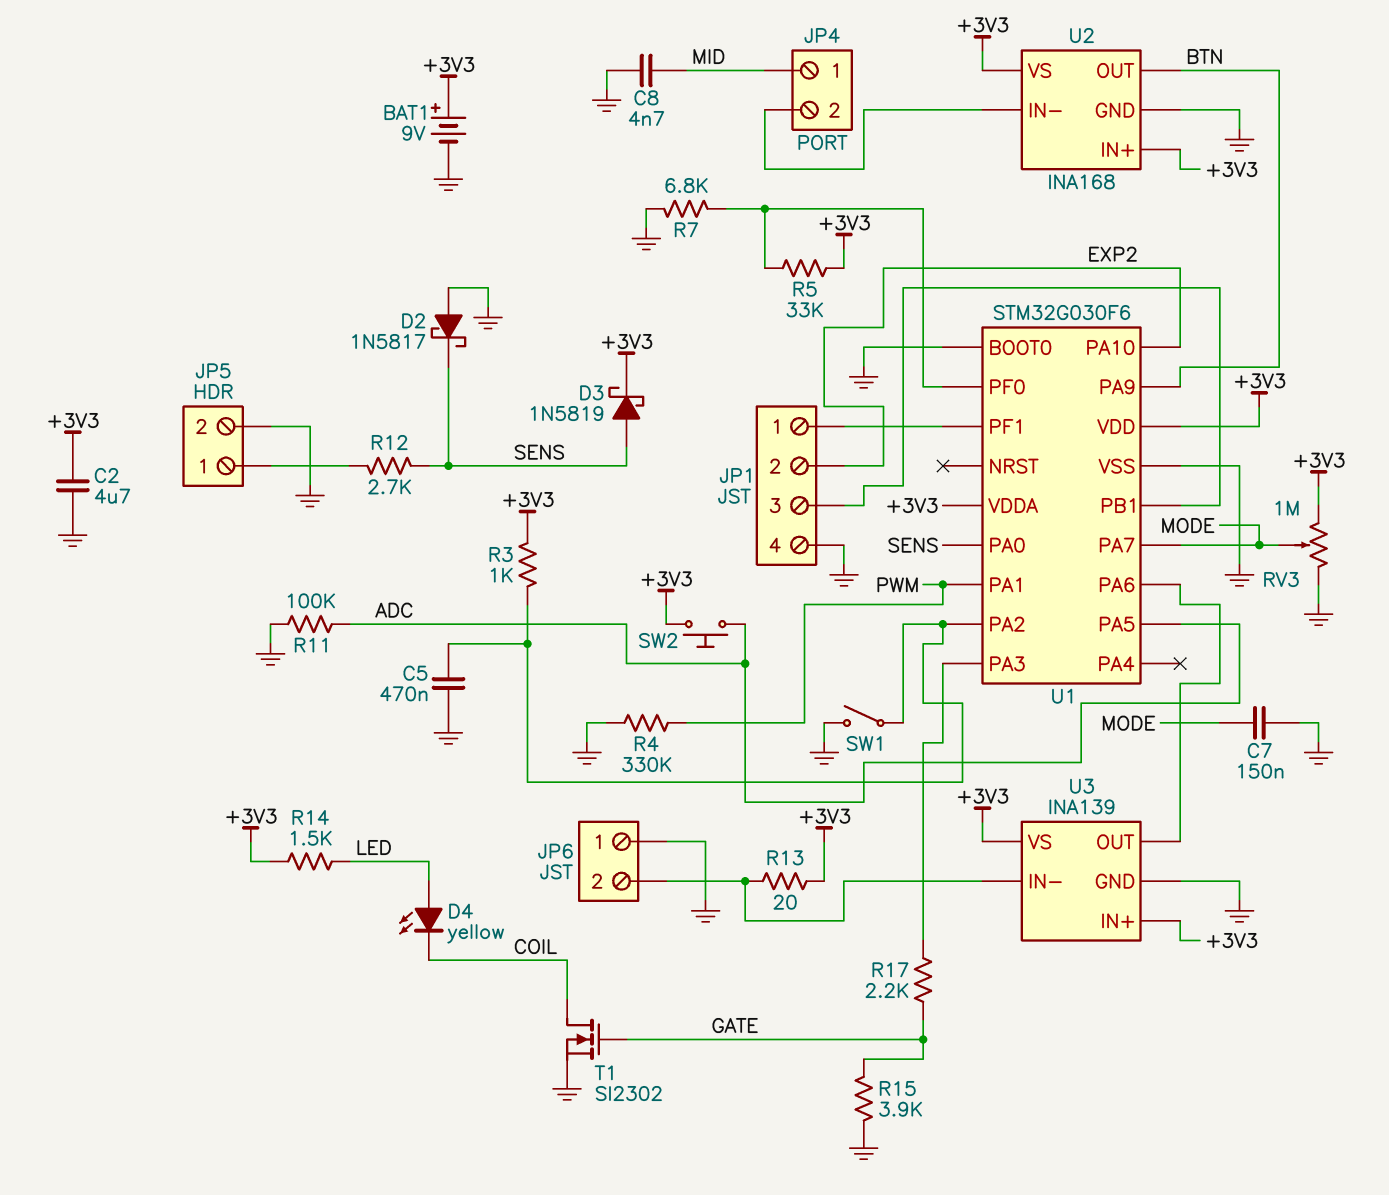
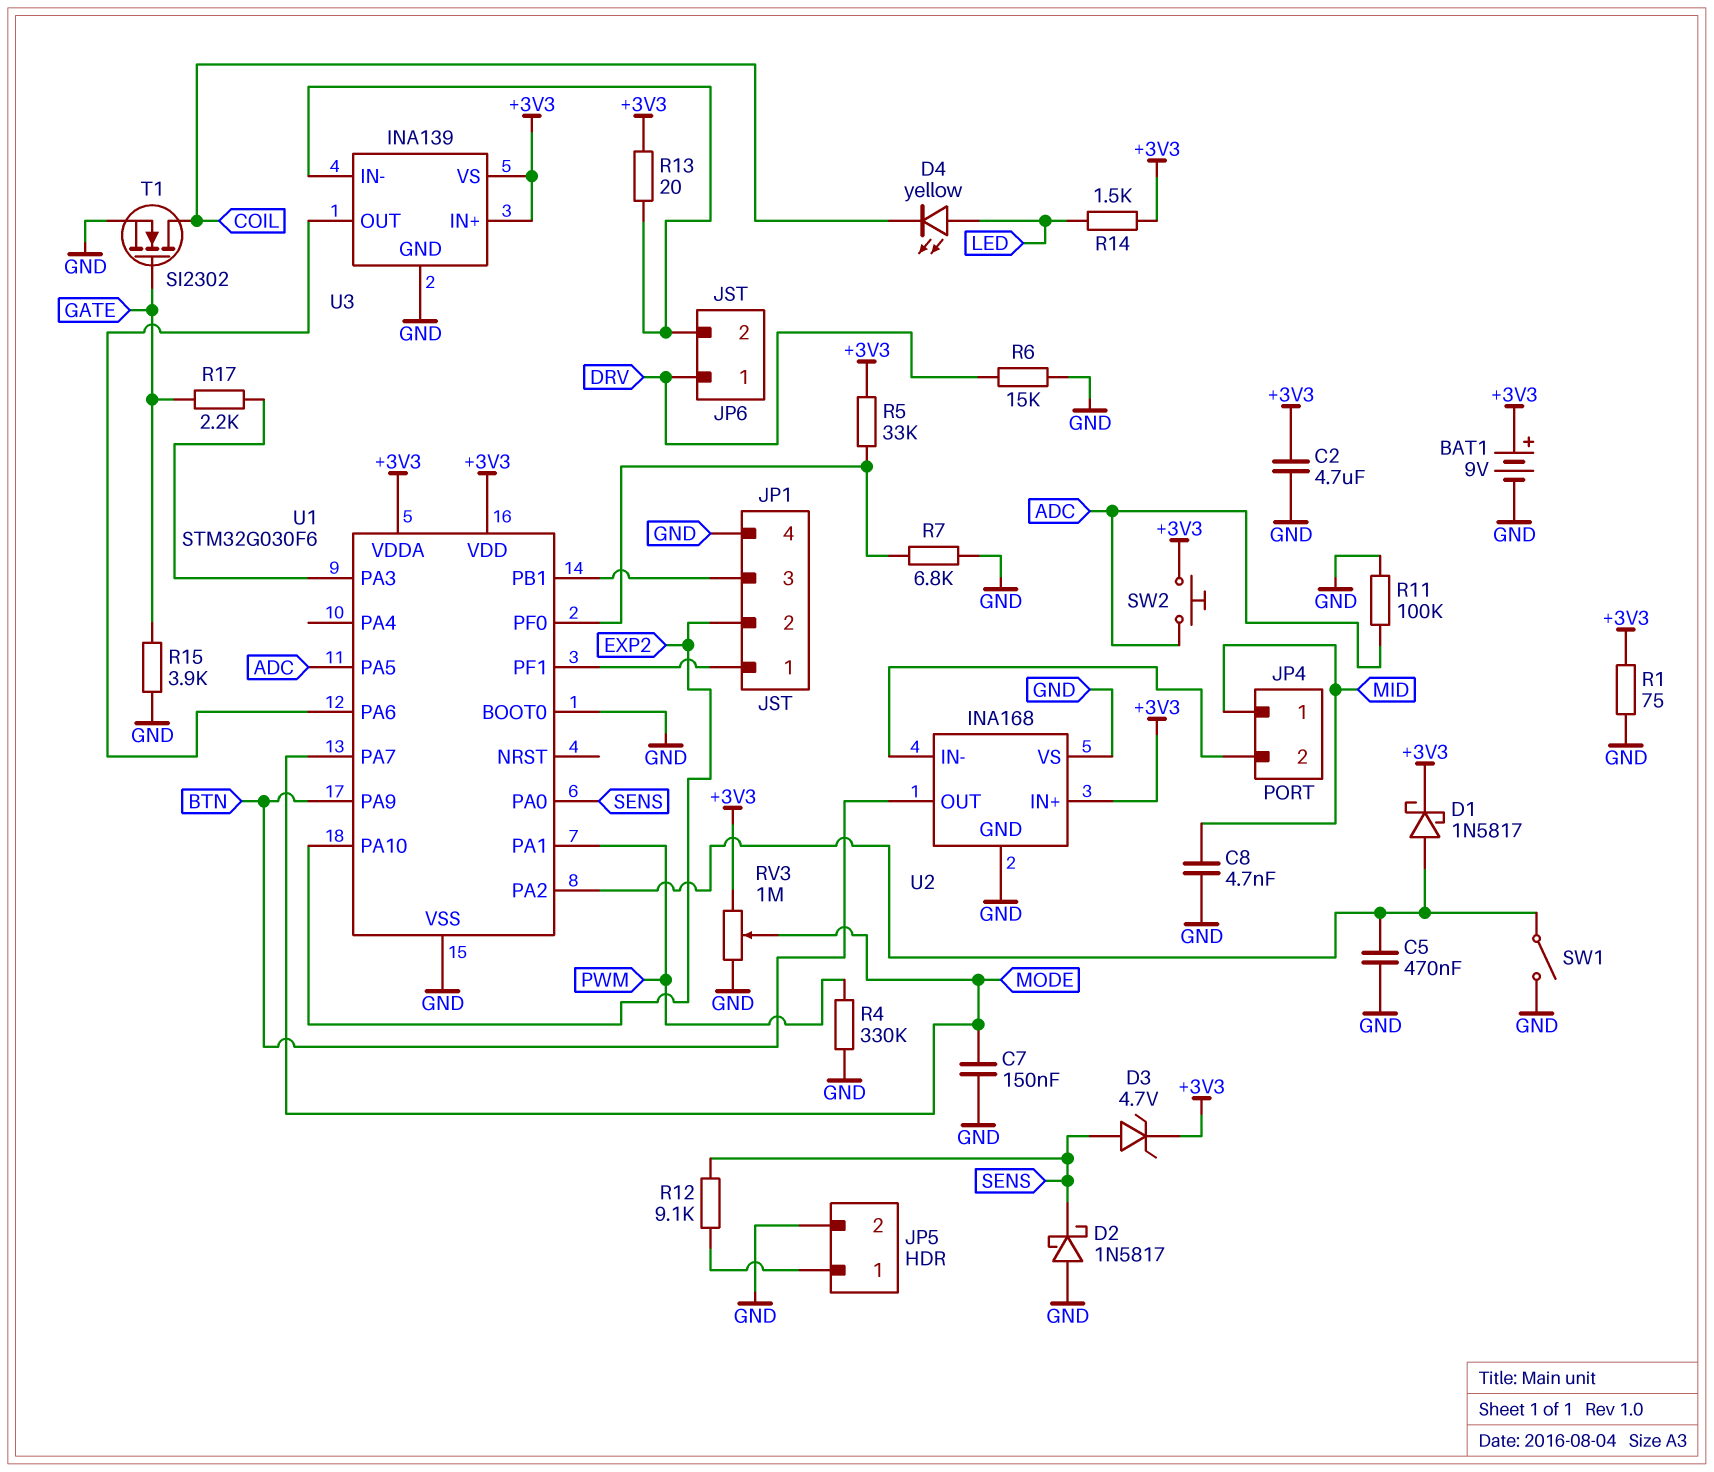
D1: none -> schottky 1N5817 (A U1/PA2, K +3V3)
D3: schottky 1N5819 (A SENS, K +3V3) -> zener 4.7V (A SENS, K +3V3)
JP6 pin 1: GND -> DRV
R1: none -> 75 (+3V3, GND)
R3: 1k (+3V3, U1/PA2) -> none
R6: none -> 15k (DRV, GND)
R12: 2.7k (JP5/1, SENS) -> 9.1k (JP5/1, SENS)
U2 pin VS: +3V3 -> GND

